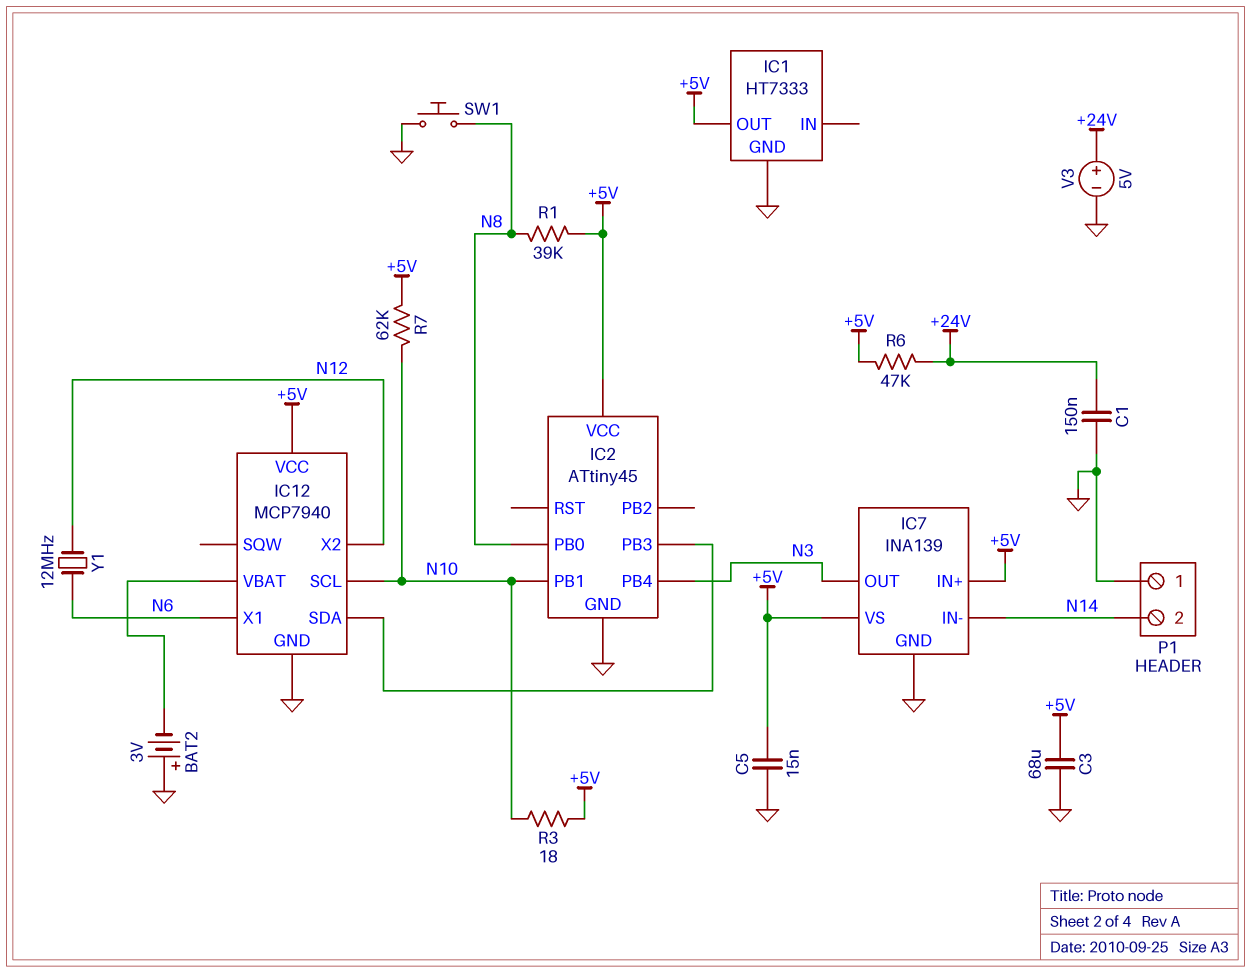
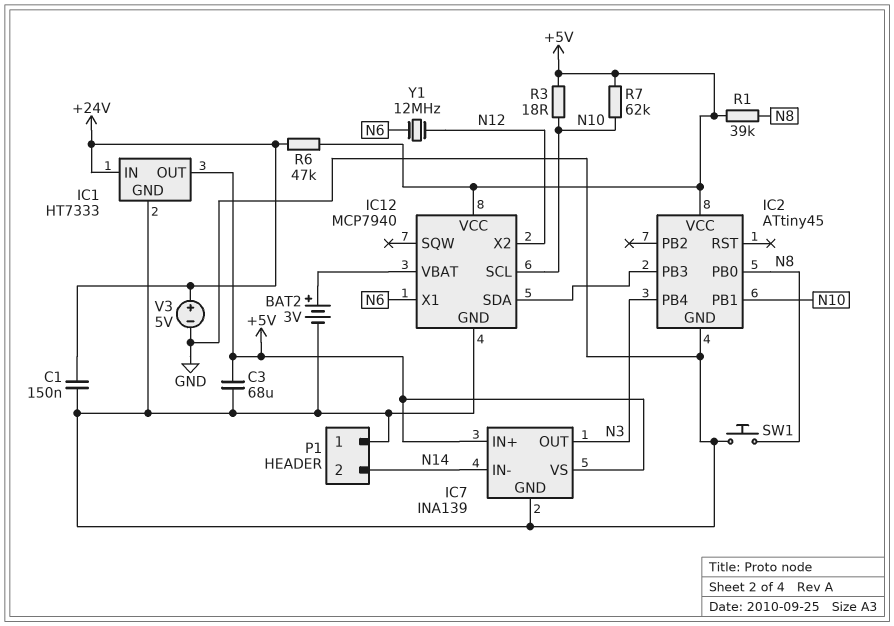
BAT2: 3V (plus GND, minus IC12/VBAT) -> 3V (plus IC12/VBAT, minus GND)
C5: 15nF (+5V, GND) -> none
IC1 pin IN: none -> +24V

